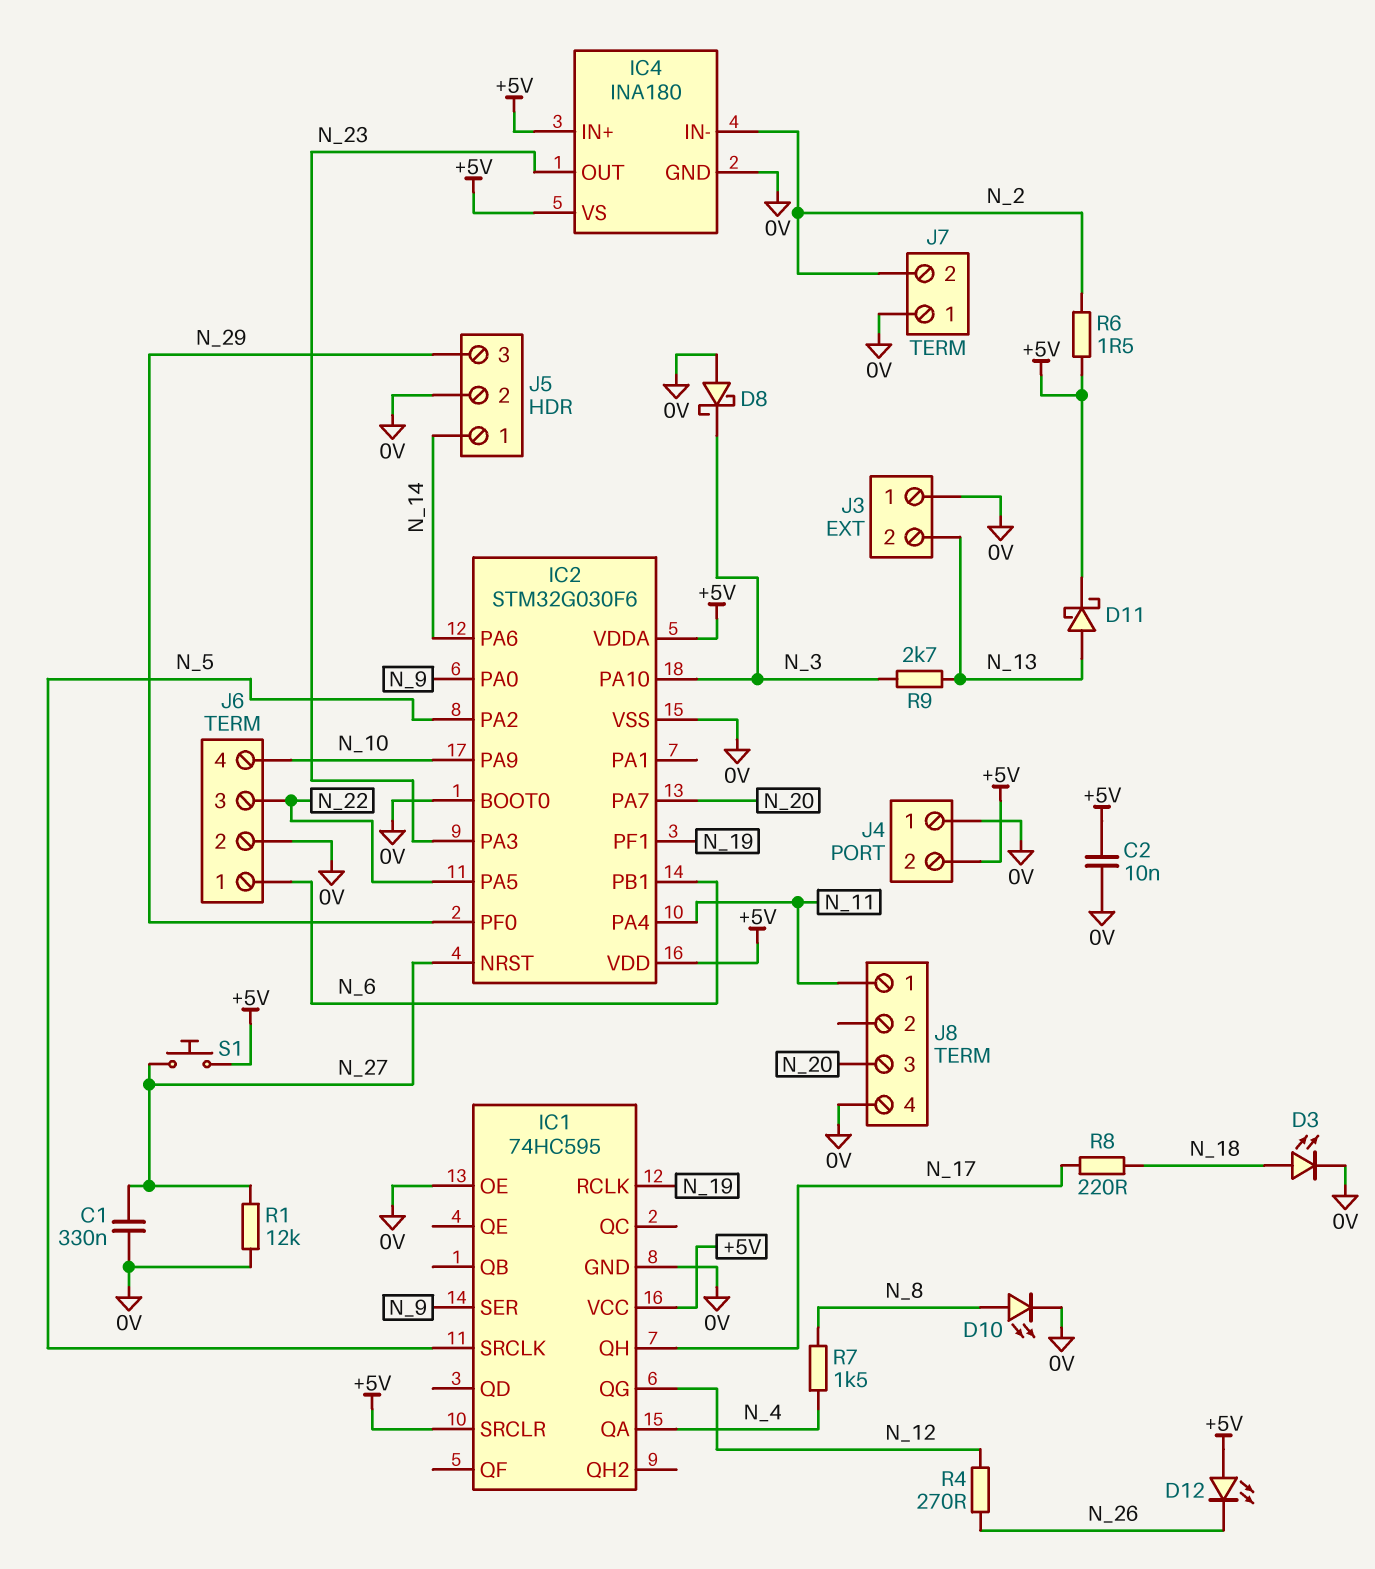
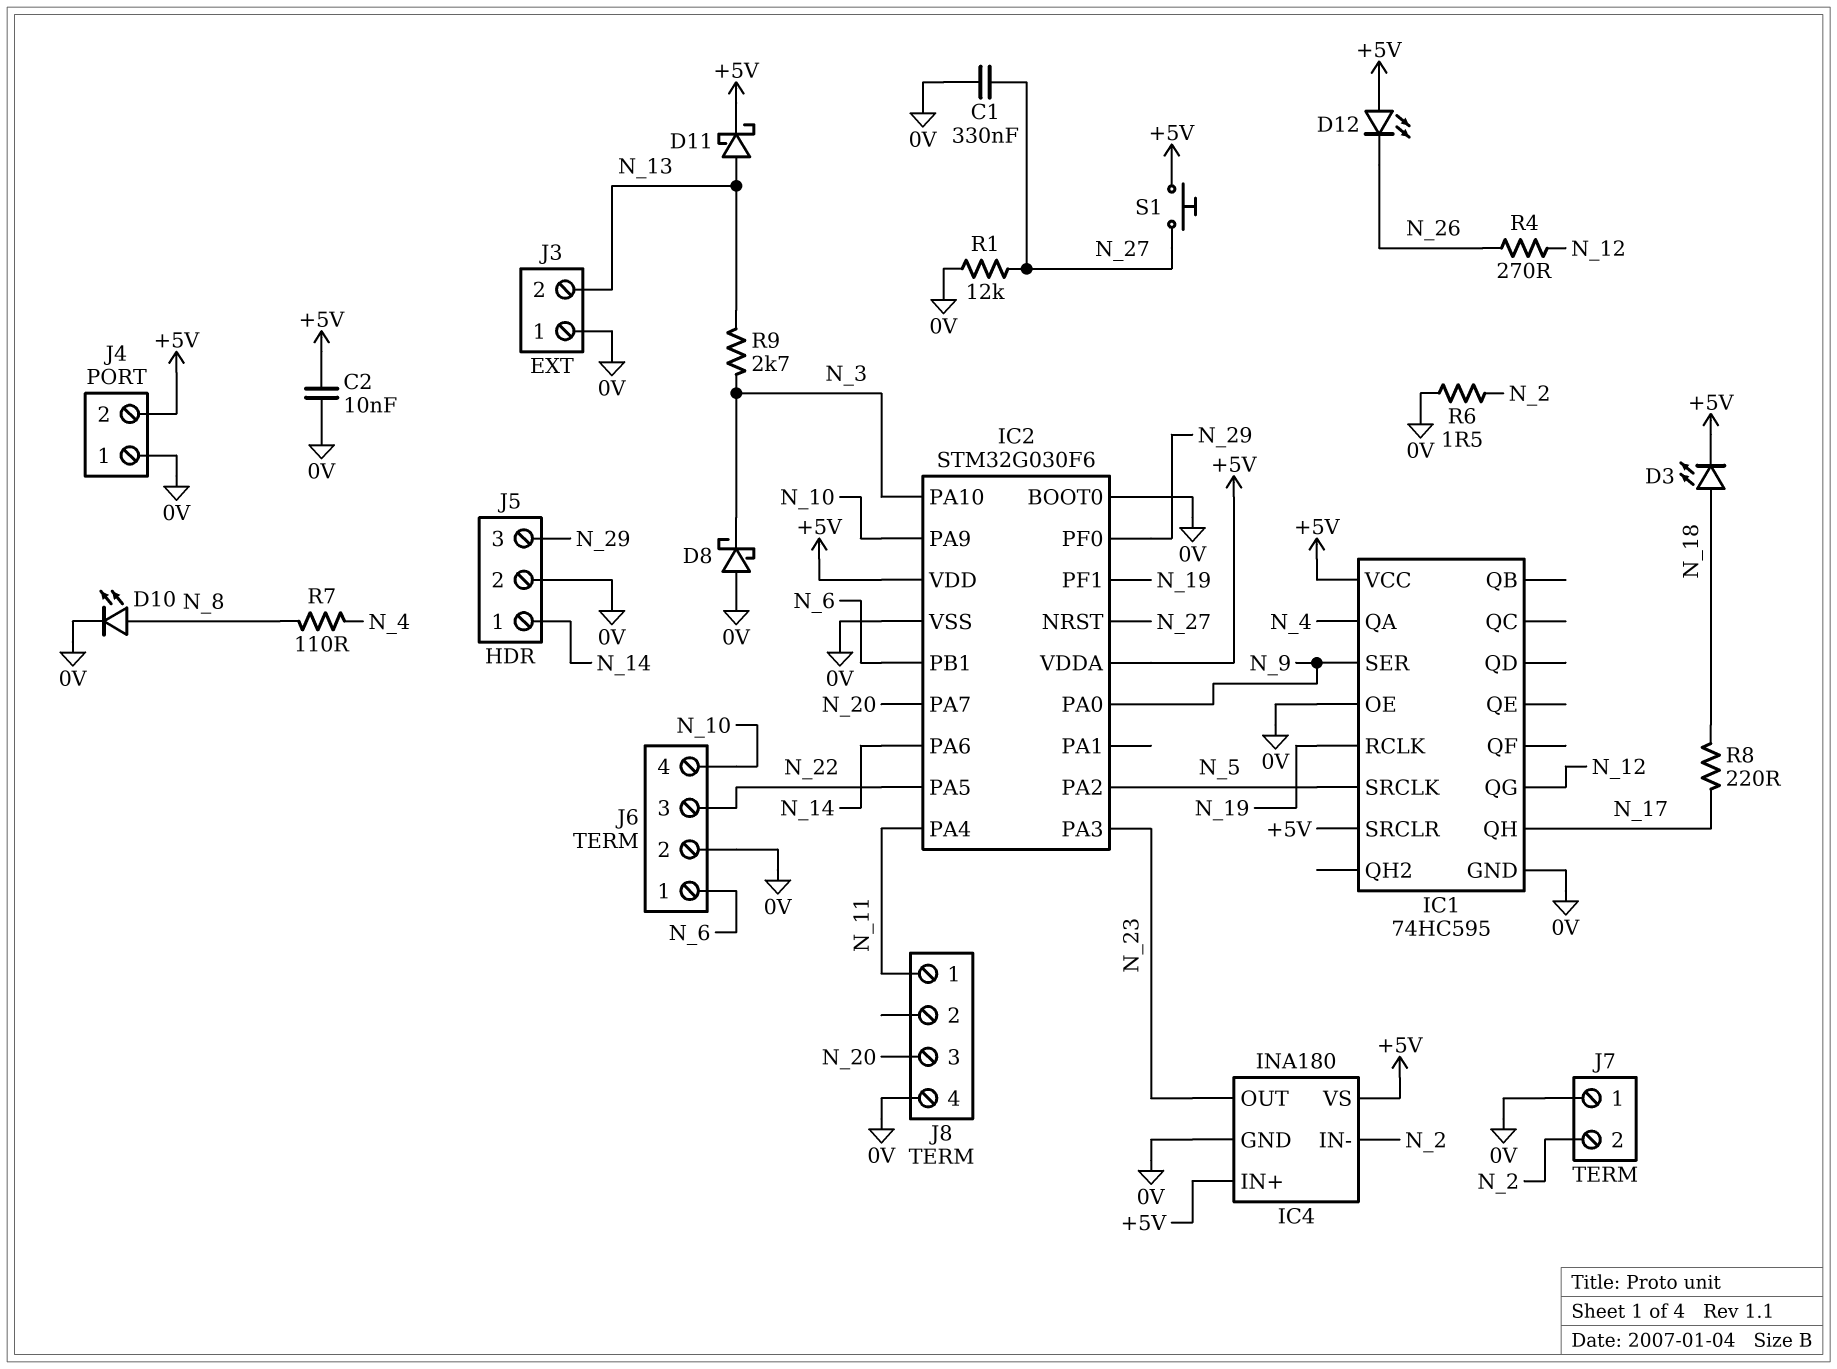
D3: LED (A N_18, K 0V) -> LED (A N_18, K +5V)
R6: 1.5 (+5V, N_2) -> 1.5 (0V, N_2)
R7: 1.5k (N_4, N_8) -> 110 (N_4, N_8)

